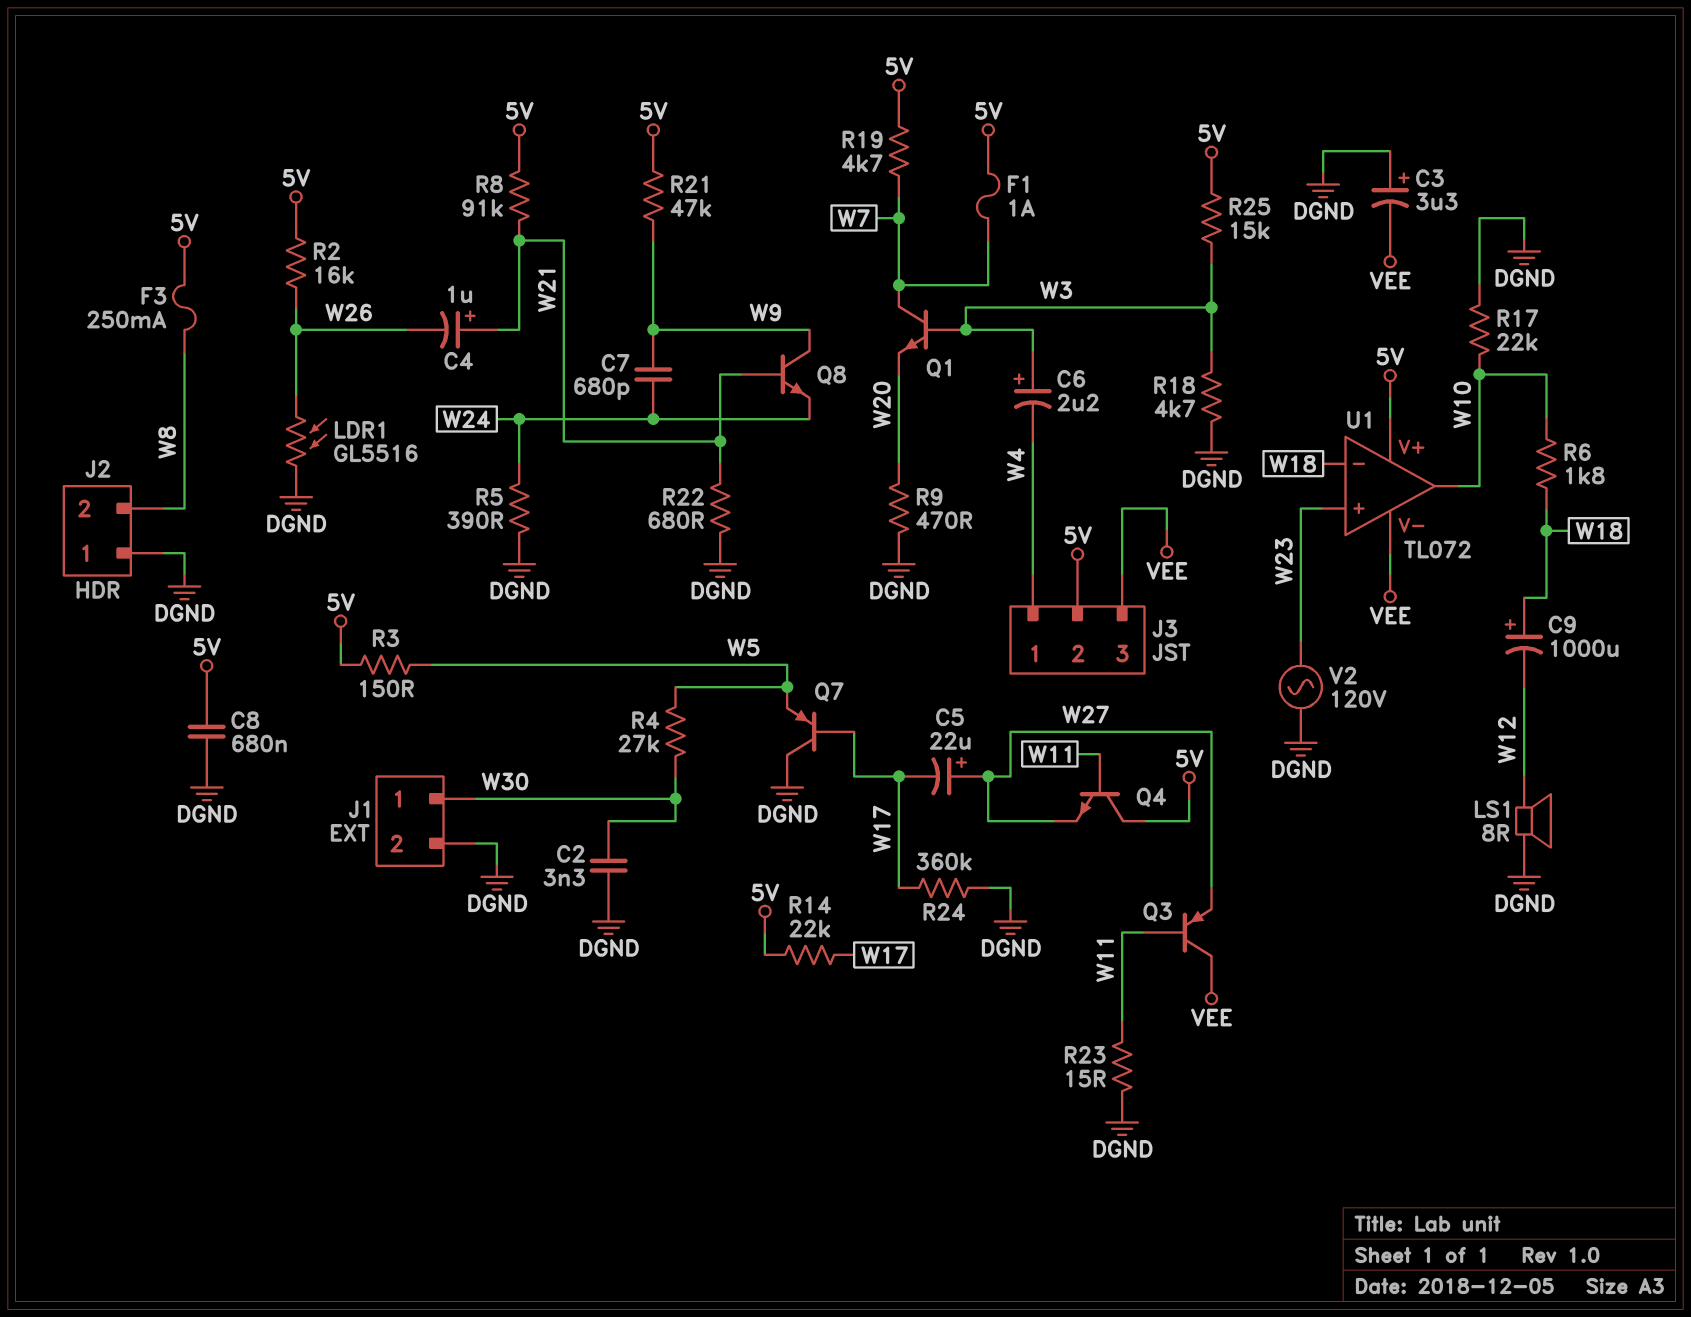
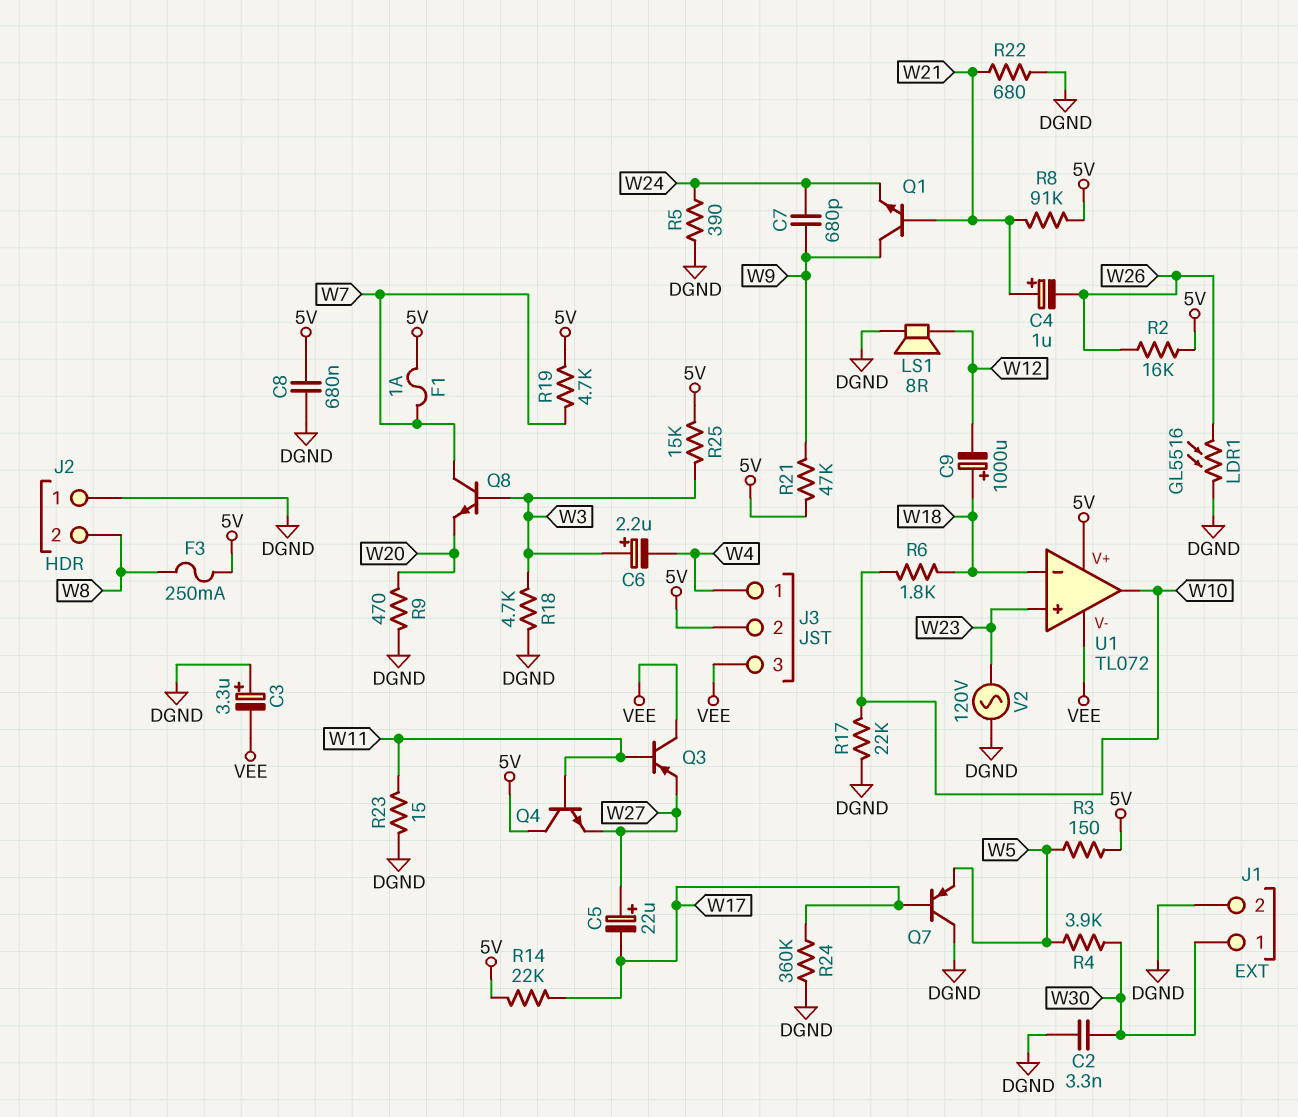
Q1: NPN (B W3, C W7, E W20) -> NPN (B W21, C W9, E W24)
Q8: NPN (B W21, C W9, E W24) -> NPN (B W3, C W7, E W20)
R4: 27k (W5, W30) -> 3.9k (W5, W30)

